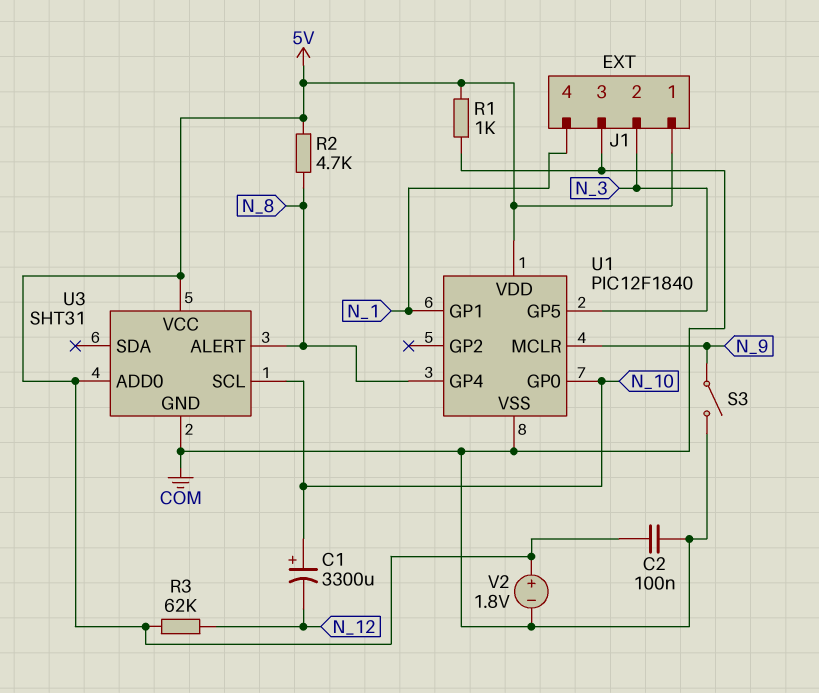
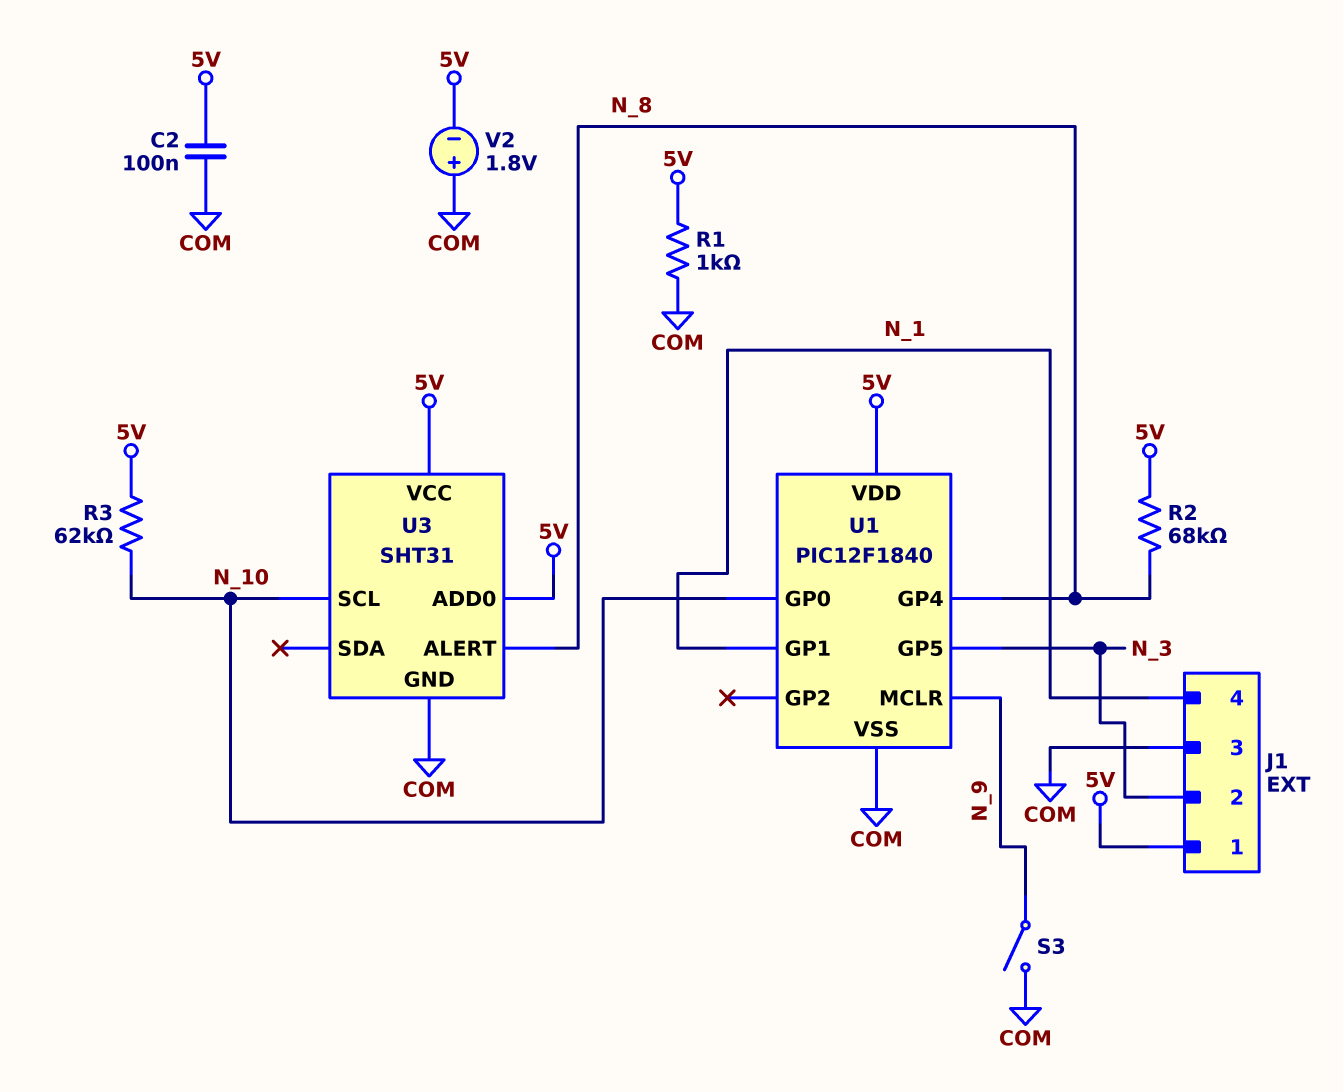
C1: 3300uF (plus N_10, minus N_12) -> none
R2: 4.7k (5V, N_8) -> 68k (5V, N_8)
R3: 62k (5V, N_12) -> 62k (5V, N_10)
V2: 1.8V (plus 5V, minus COM) -> 1.8V (plus COM, minus 5V)

